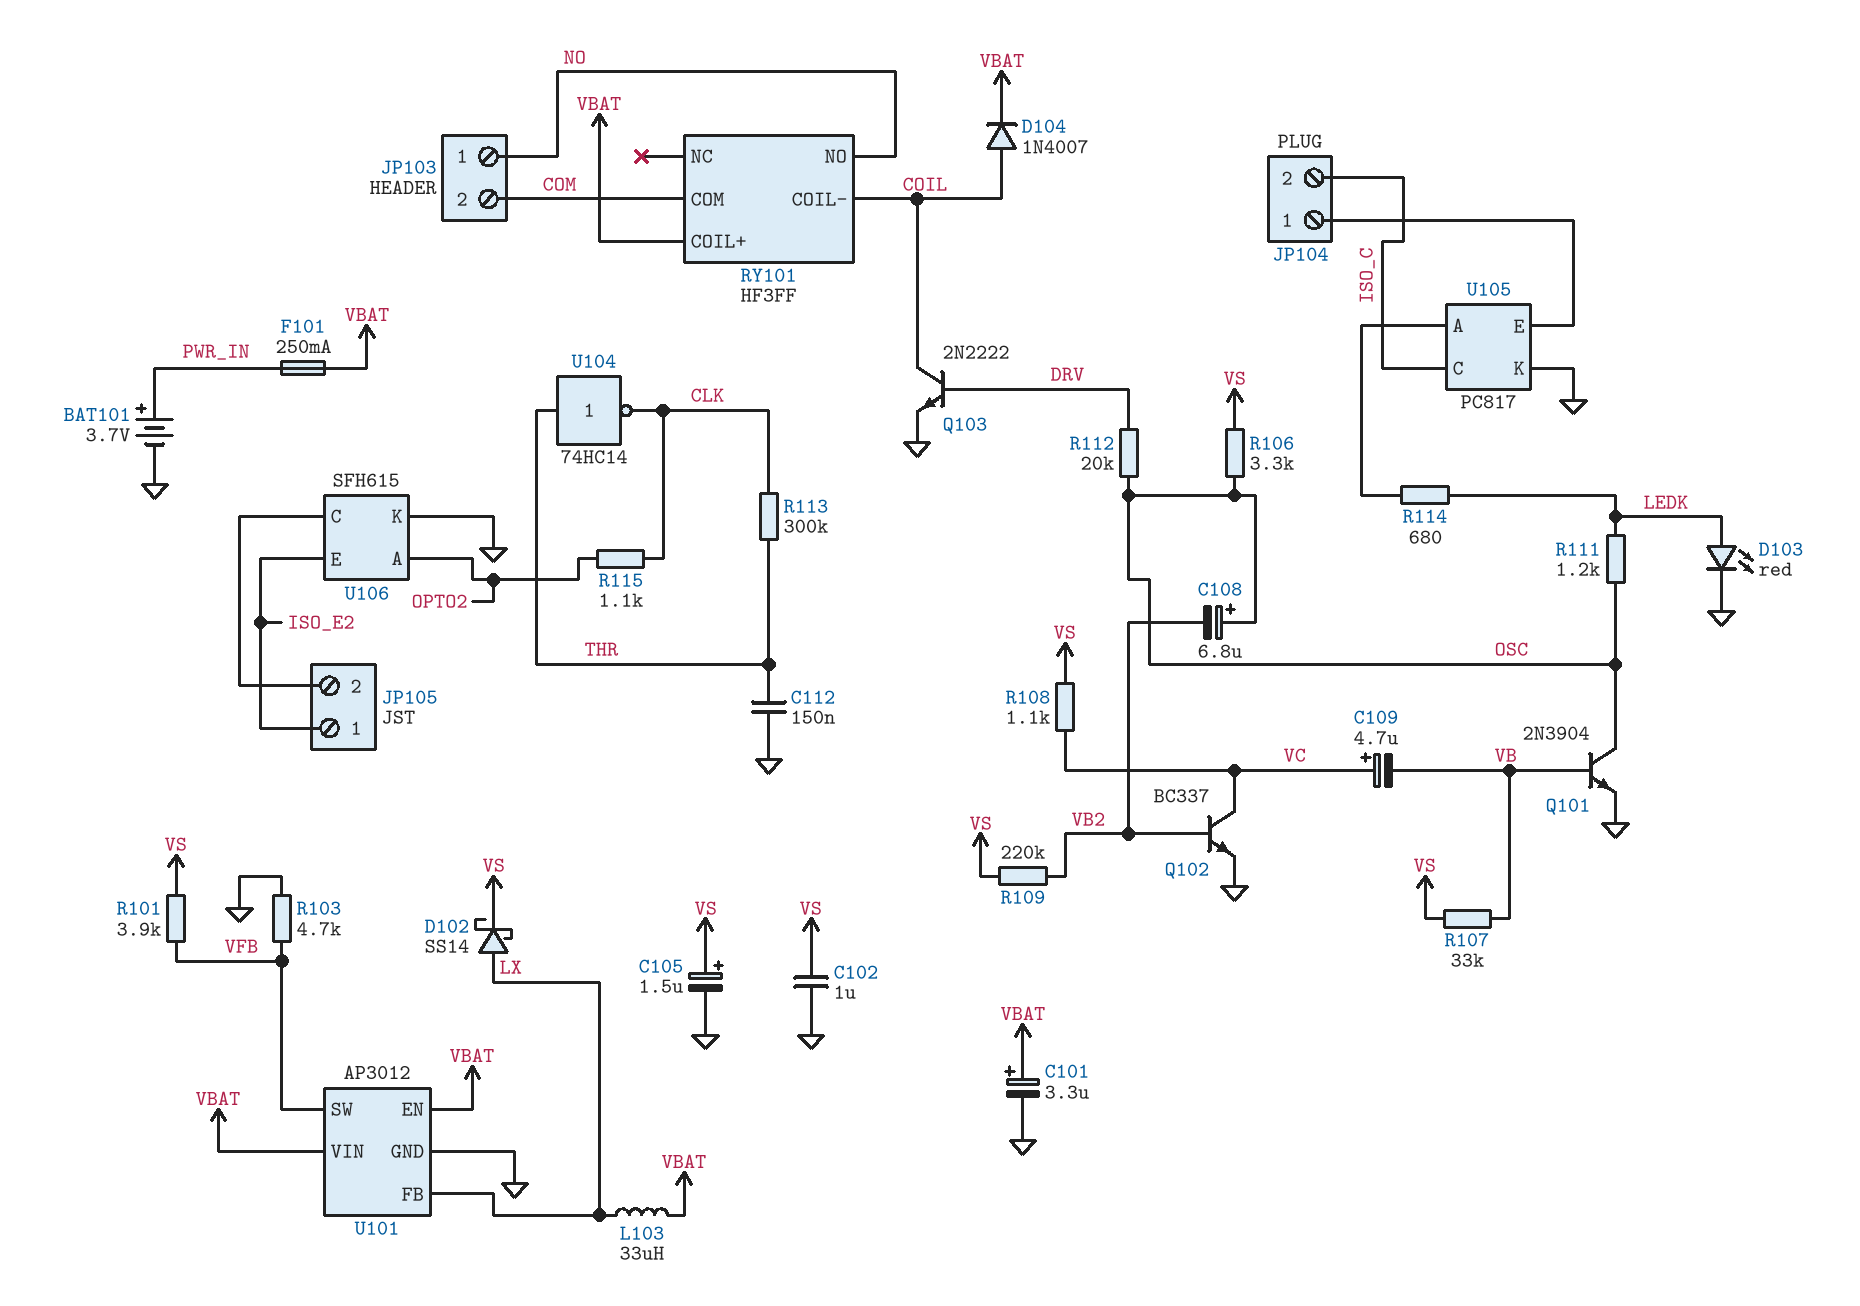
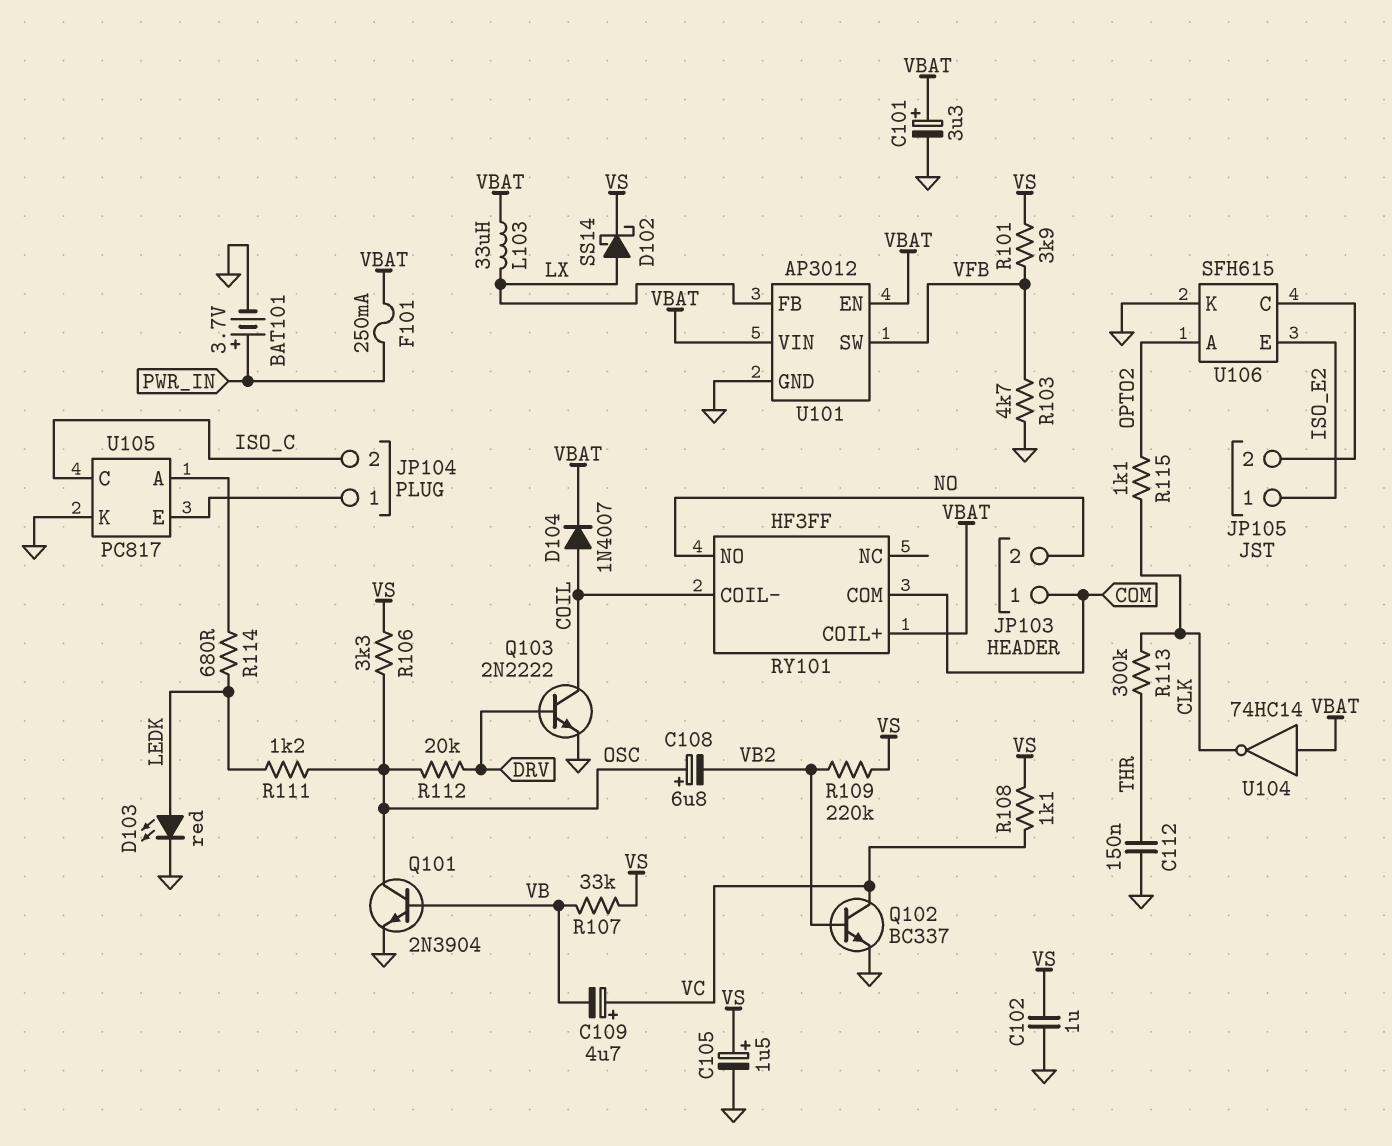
JP103 pin 1: NO -> COM
JP103 pin 2: COM -> NO
U104: NOT 74HC14 (in THR, out CLK) -> NOT 74HC14 (in VBAT, out CLK)

